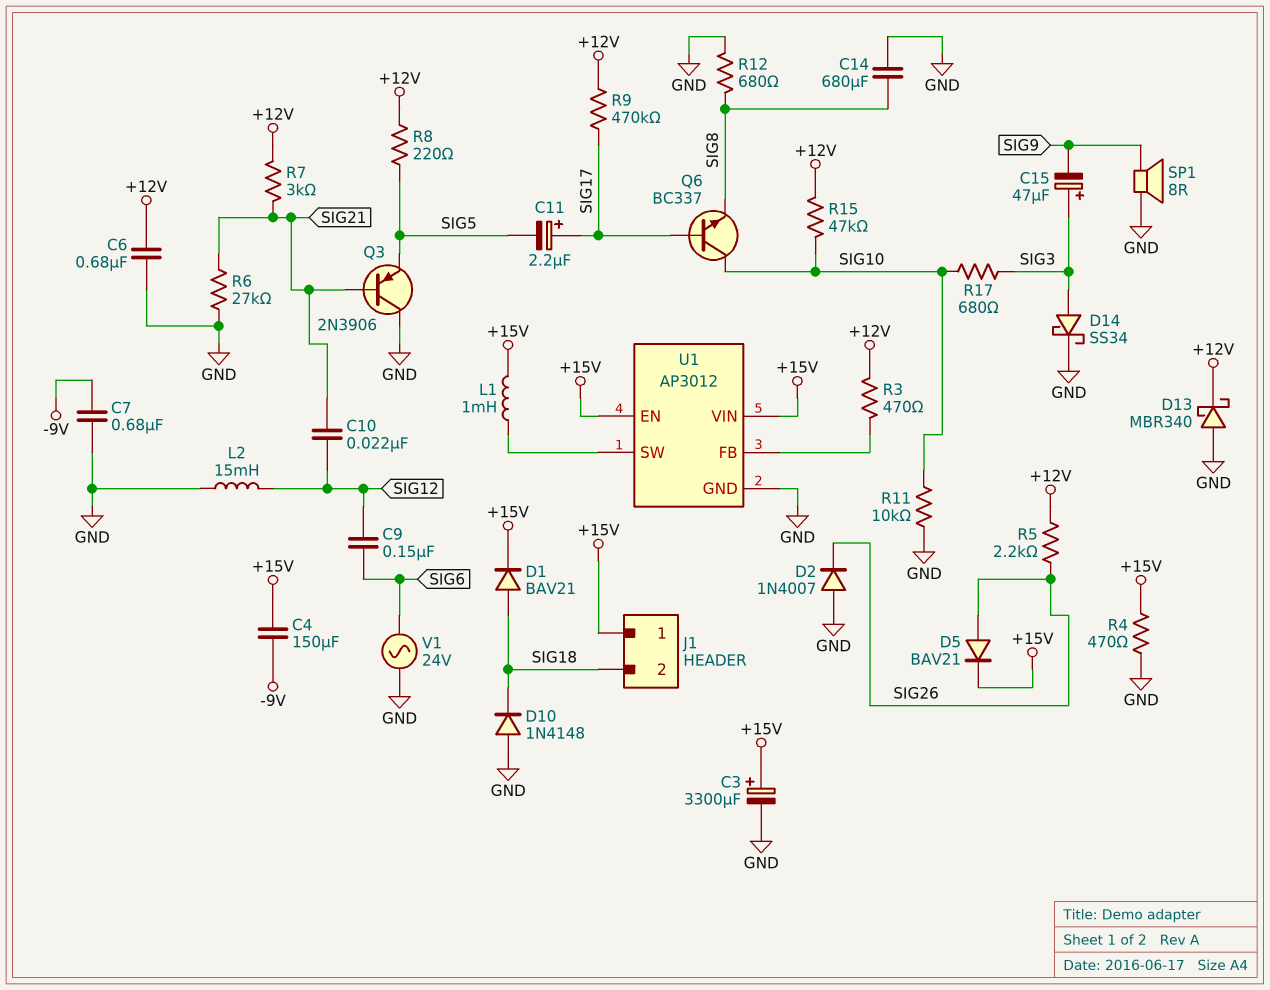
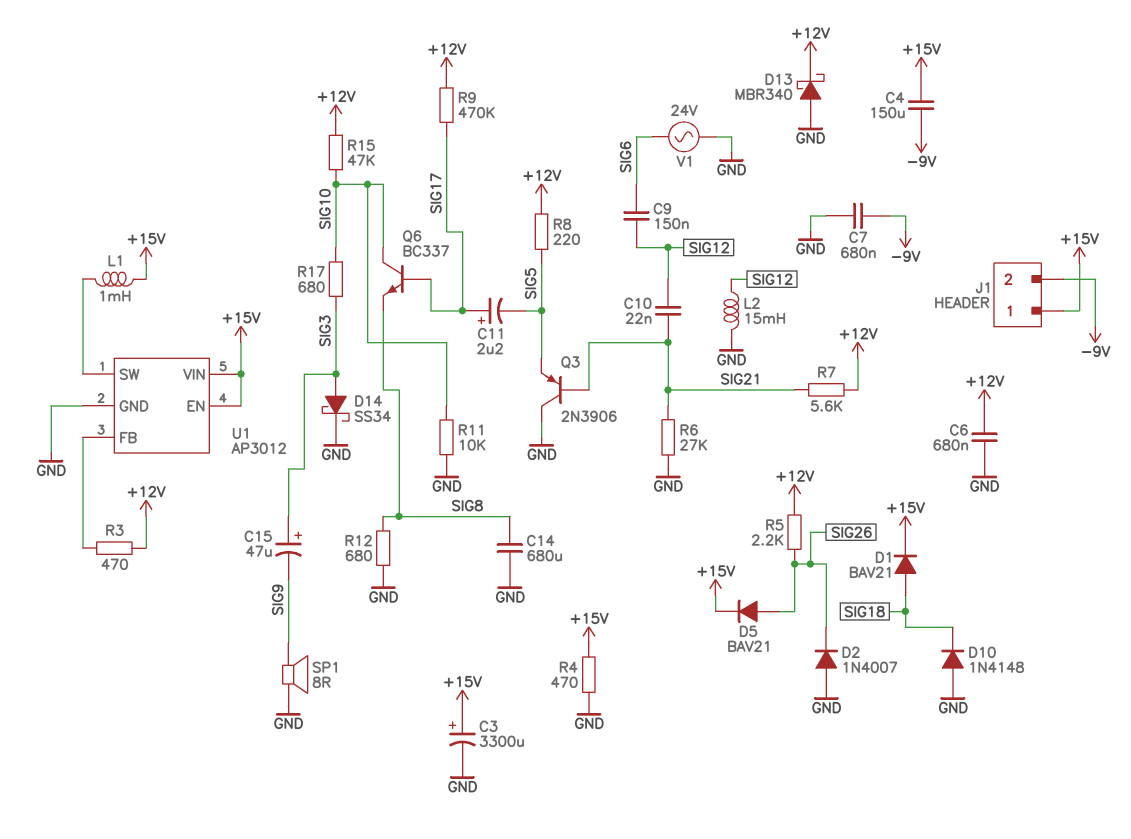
J1 pin 2: SIG18 -> -9V
R7: 3k (+12V, SIG21) -> 5.6k (+12V, SIG21)

